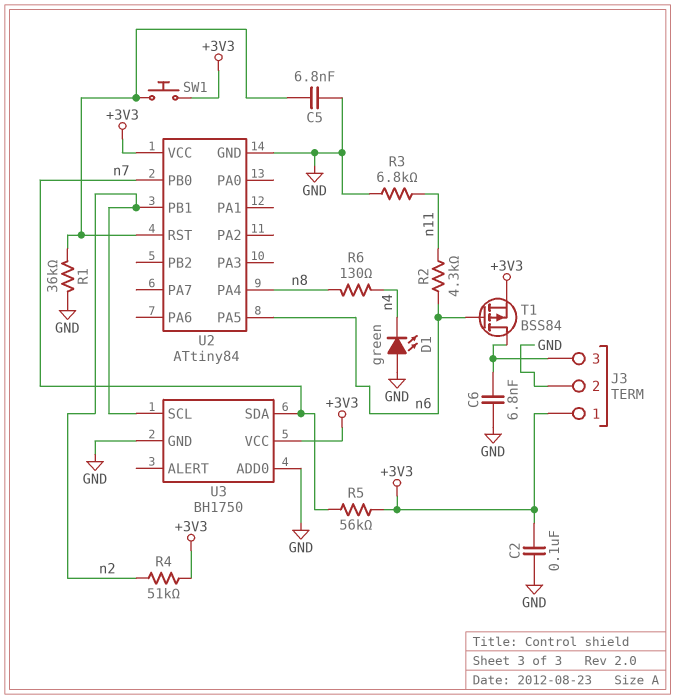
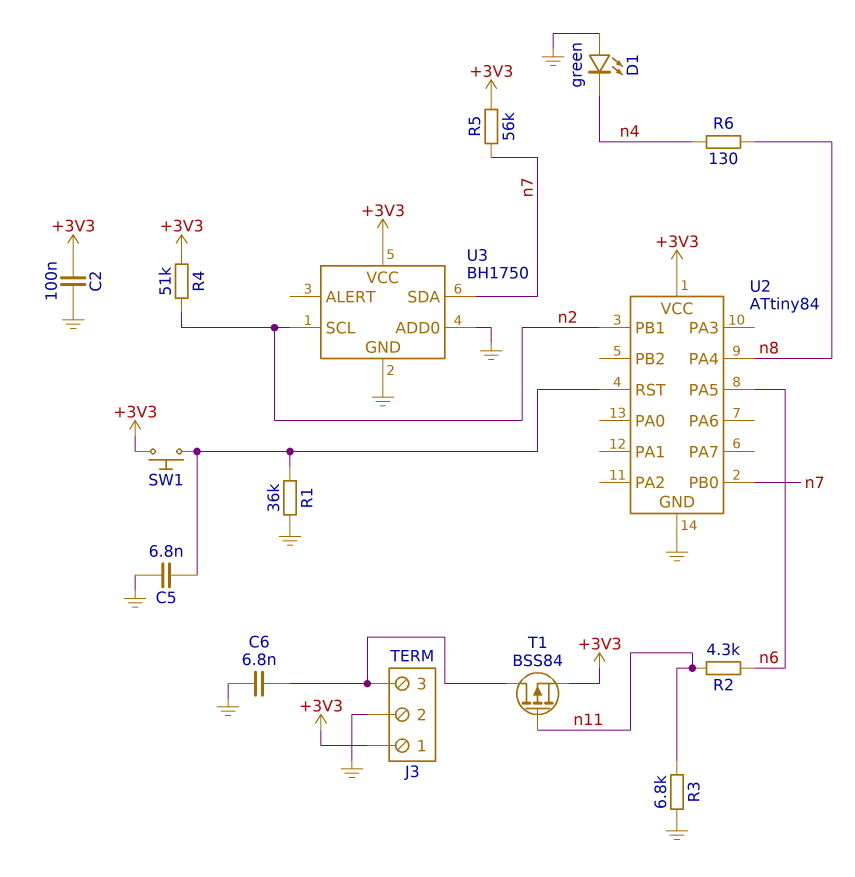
T1: PMOS BSS84 (G n6, D J3/3, S +3V3) -> PMOS BSS84 (G n11, D J3/3, S +3V3)

